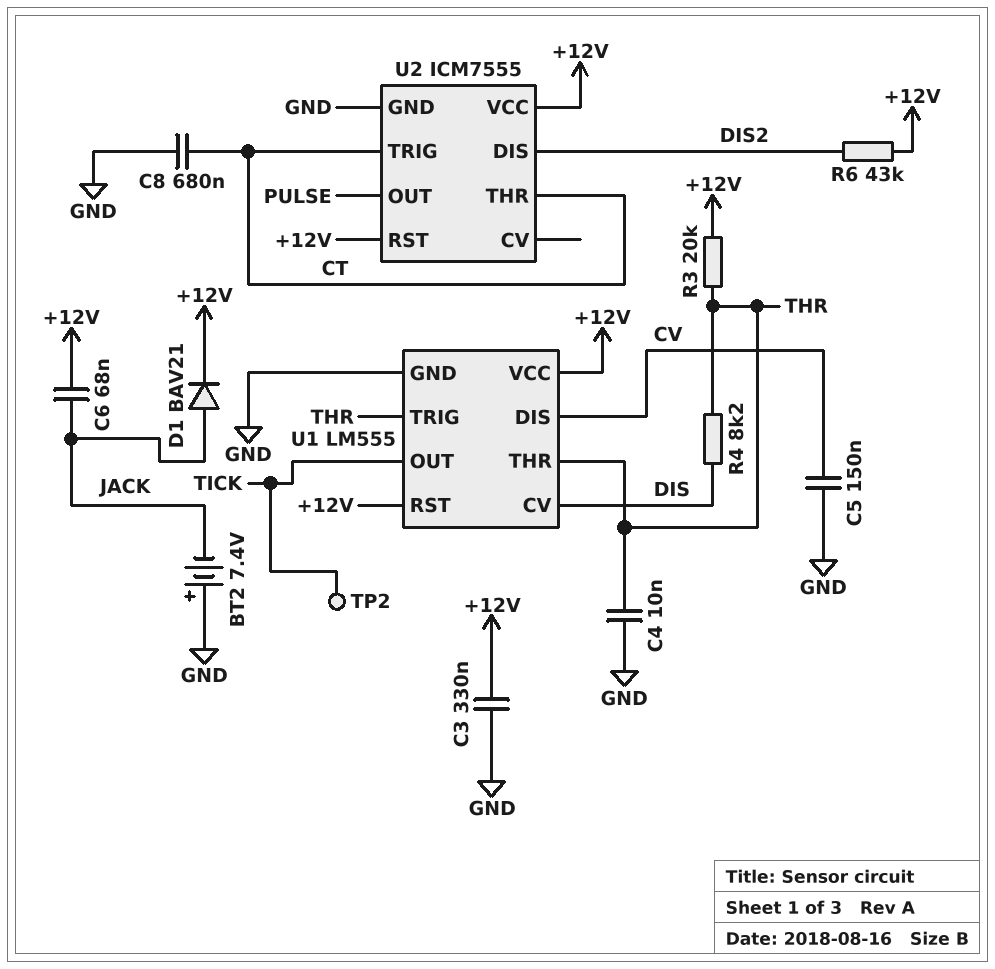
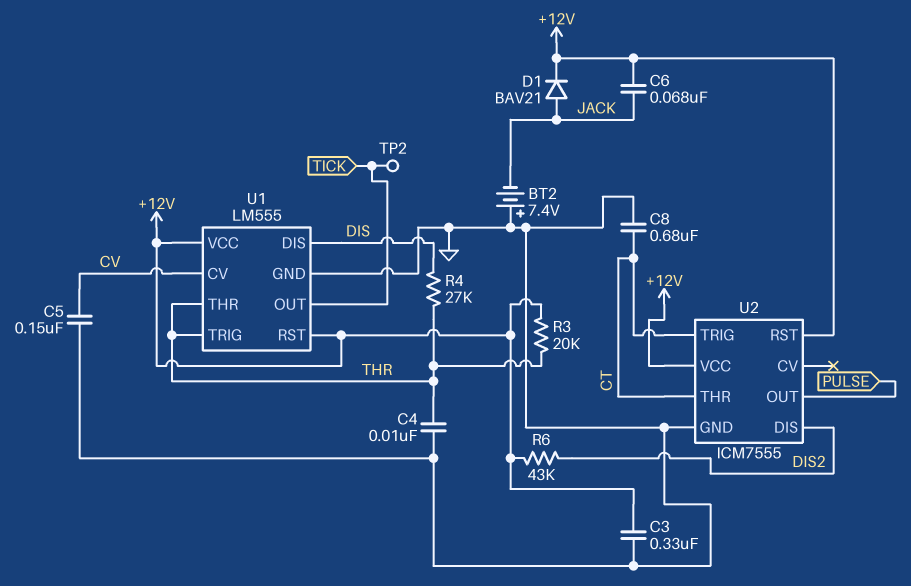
R4: 8.2k (DIS, THR) -> 27k (DIS, THR)
U1 pin CV: DIS -> CV
U1 pin DIS: CV -> DIS

